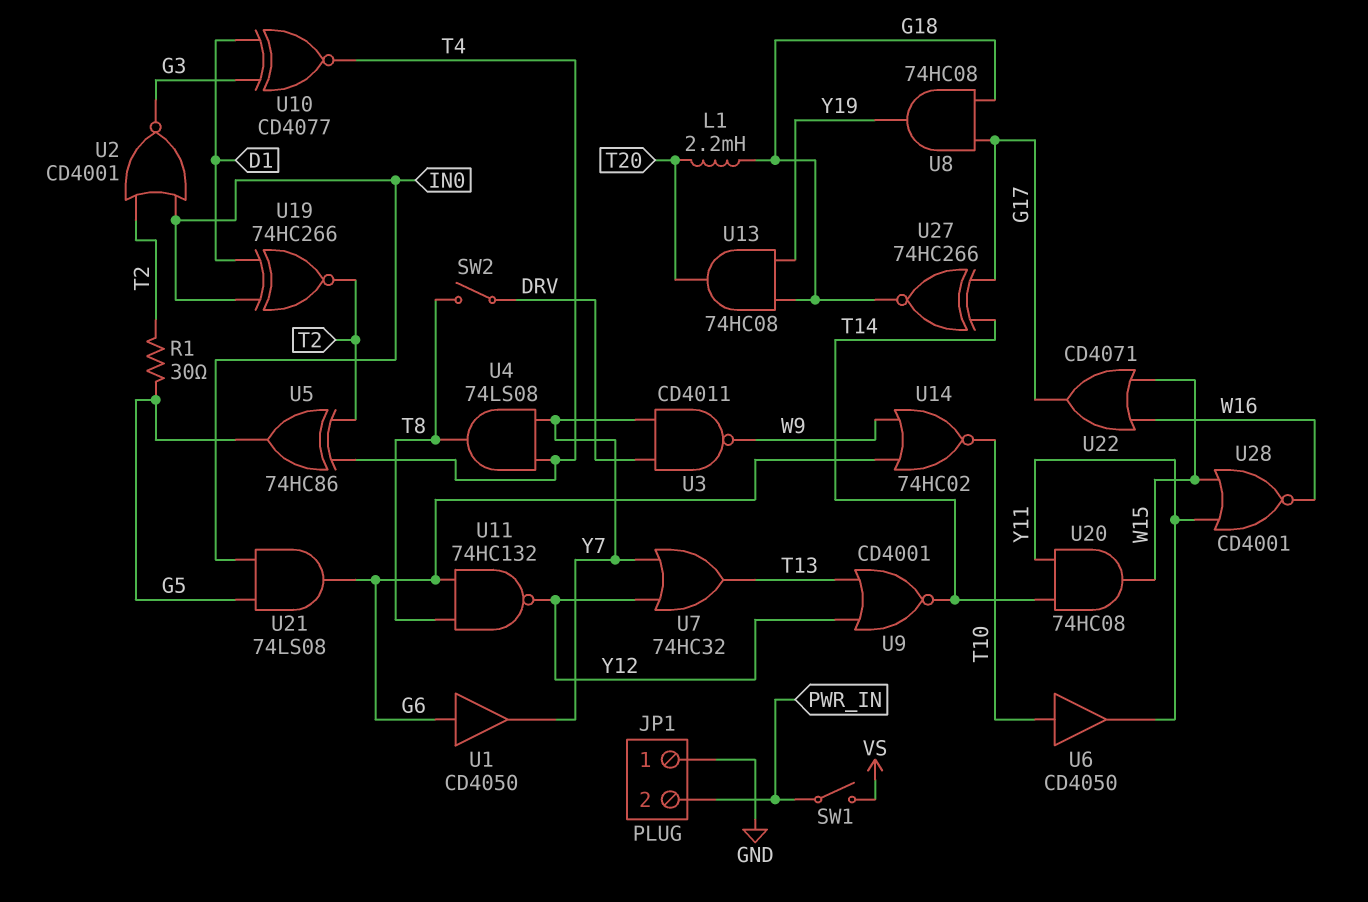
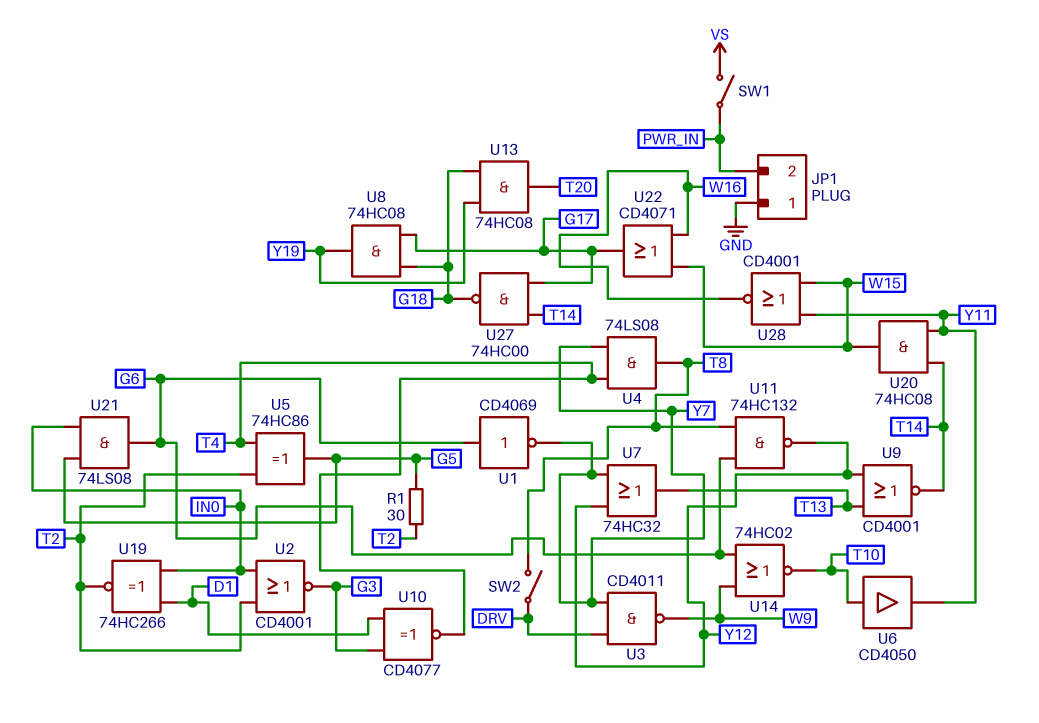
L1: 2.2mH (G18, T20) -> none
U1: buffer CD4050 (in G6, out Y7) -> NOT CD4069 (in G6, out Y7)
U27: XNOR 74HC266 (in G17, in T14, out G18) -> NAND 74HC00 (in G17, in T14, out G18)

